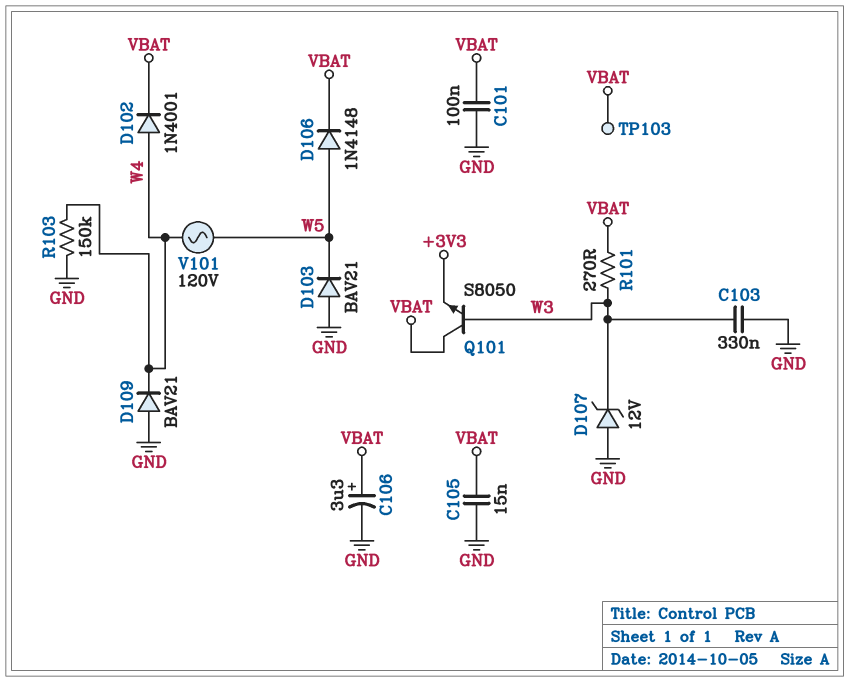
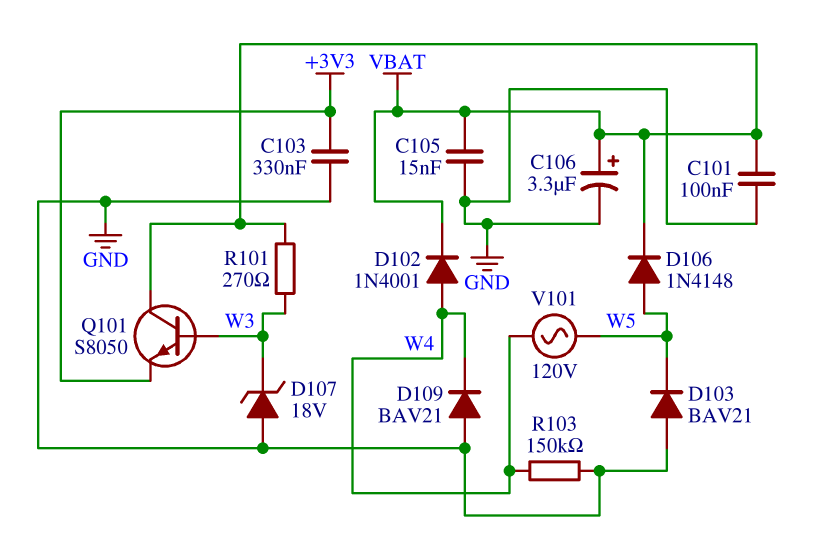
C103: 330nF (GND, W3) -> 330nF (+3V3, GND)
D107: zener 12V (A GND, K W3) -> zener 18V (A GND, K W3)
TP103: test point (VBAT) -> none

